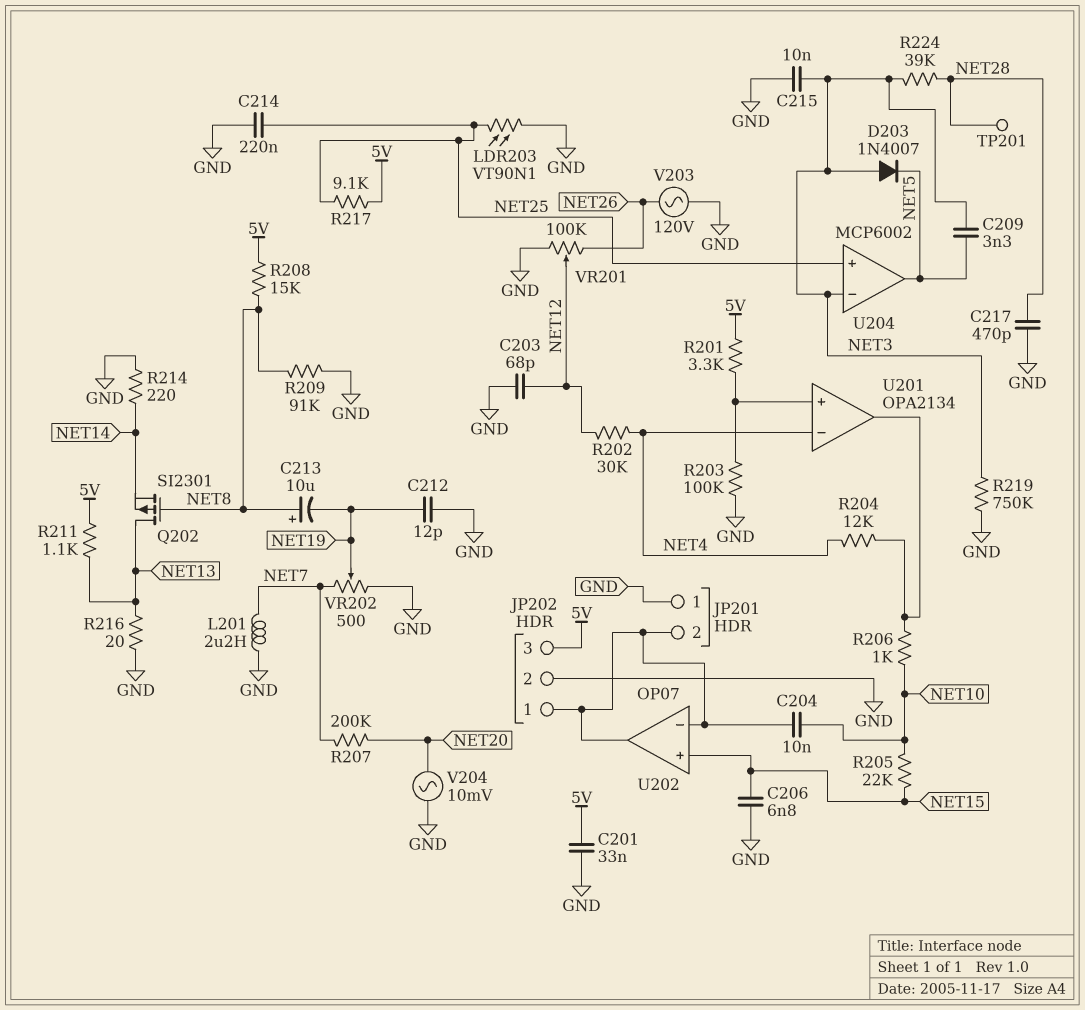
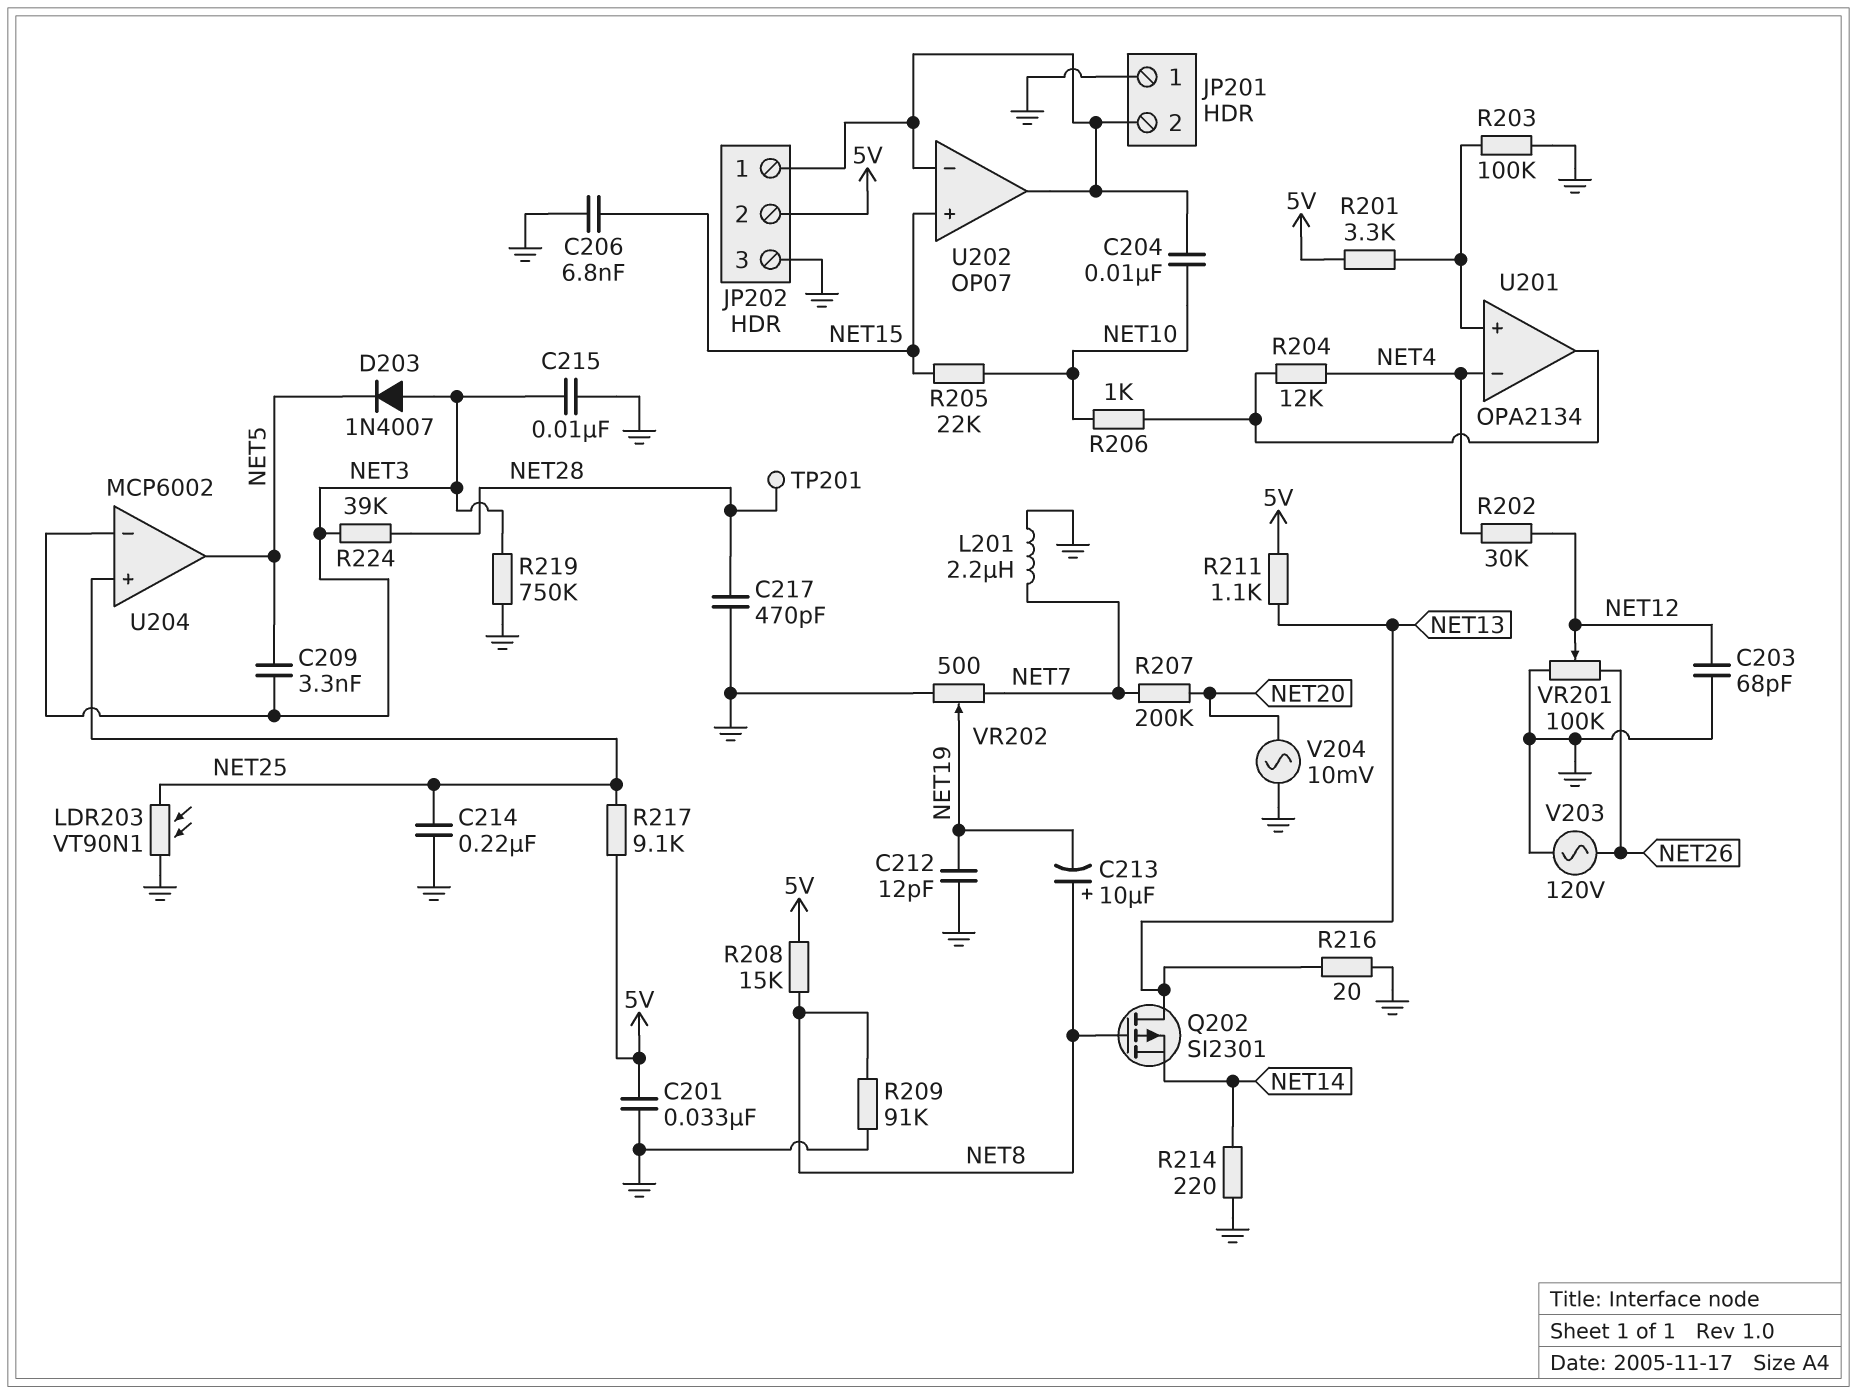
JP202 pin 2: GND -> 5V
JP202 pin 3: 5V -> GND

